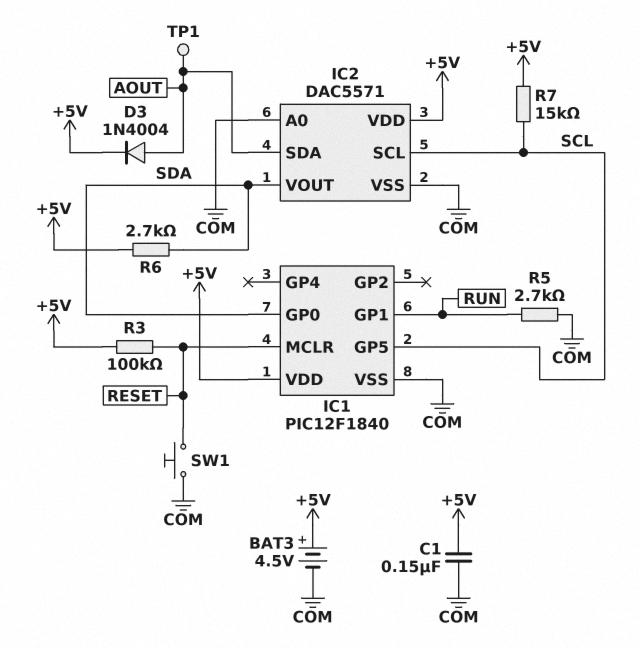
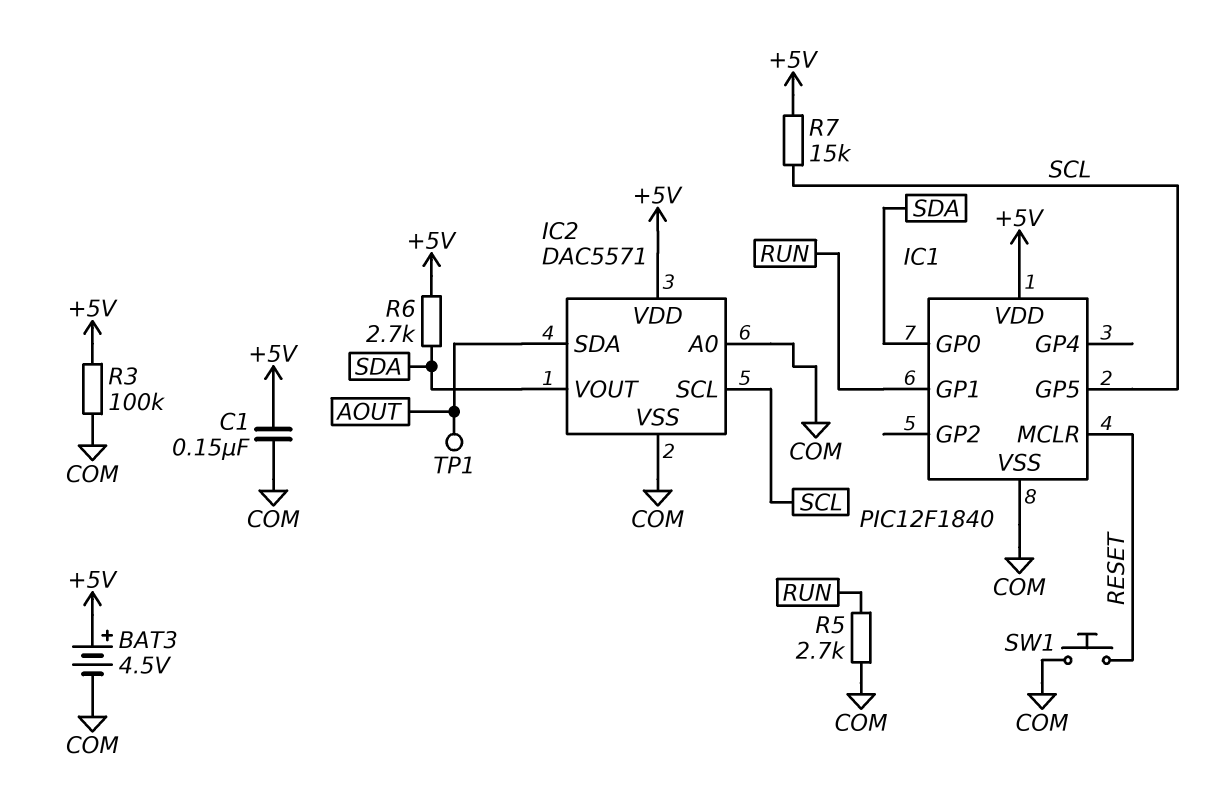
D3: diode 1N4004 (A AOUT, K +5V) -> none
R3: 100k (+5V, RESET) -> 100k (+5V, COM)

